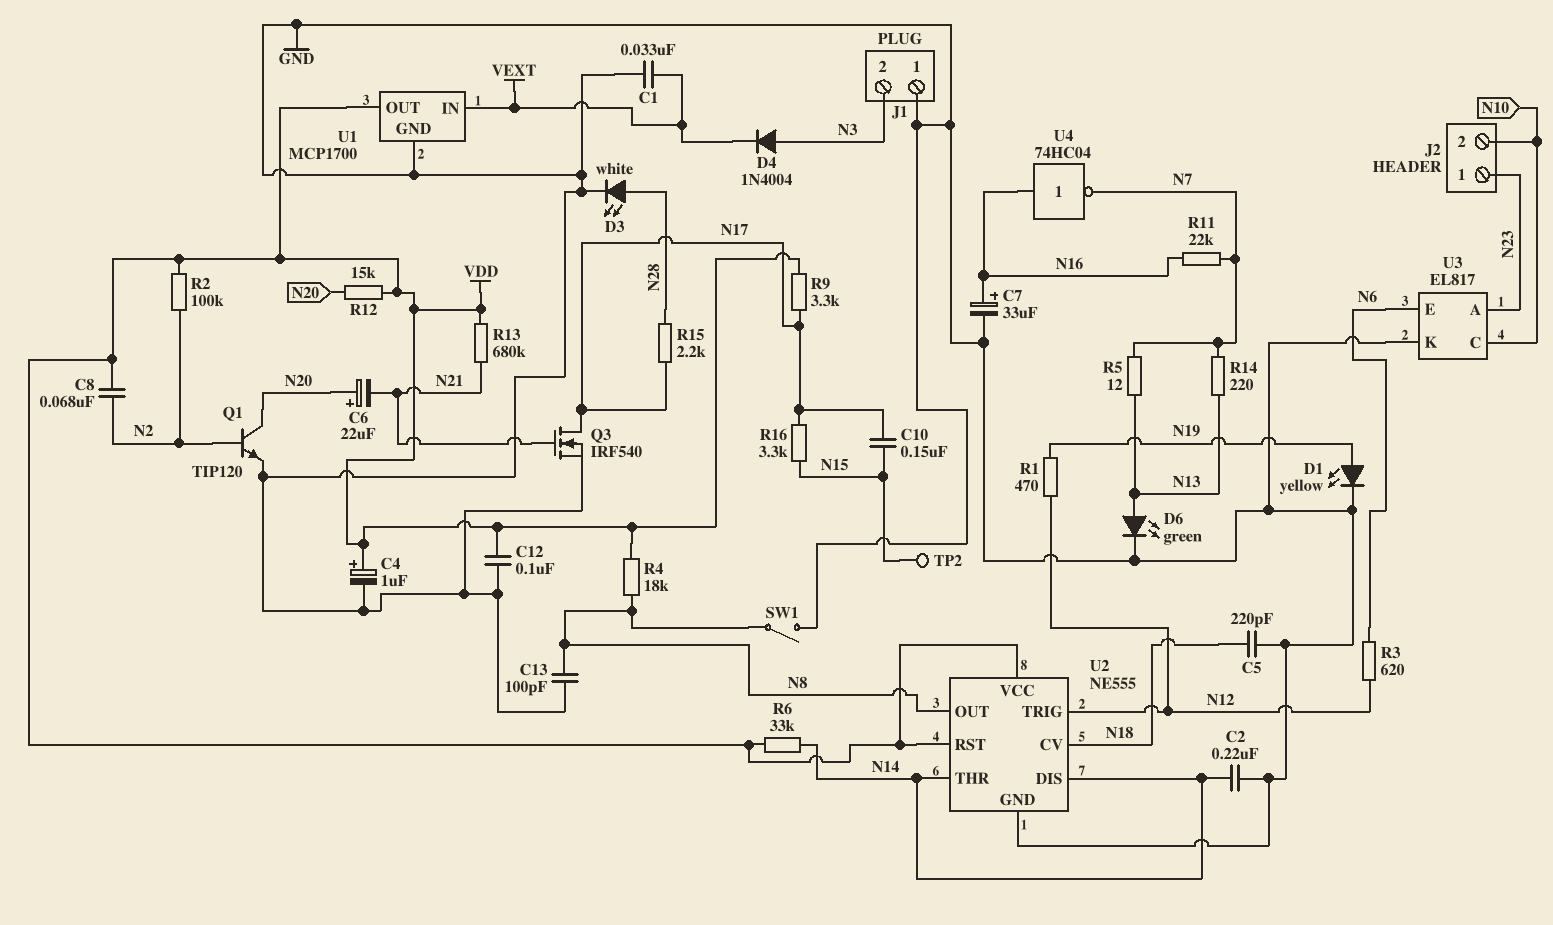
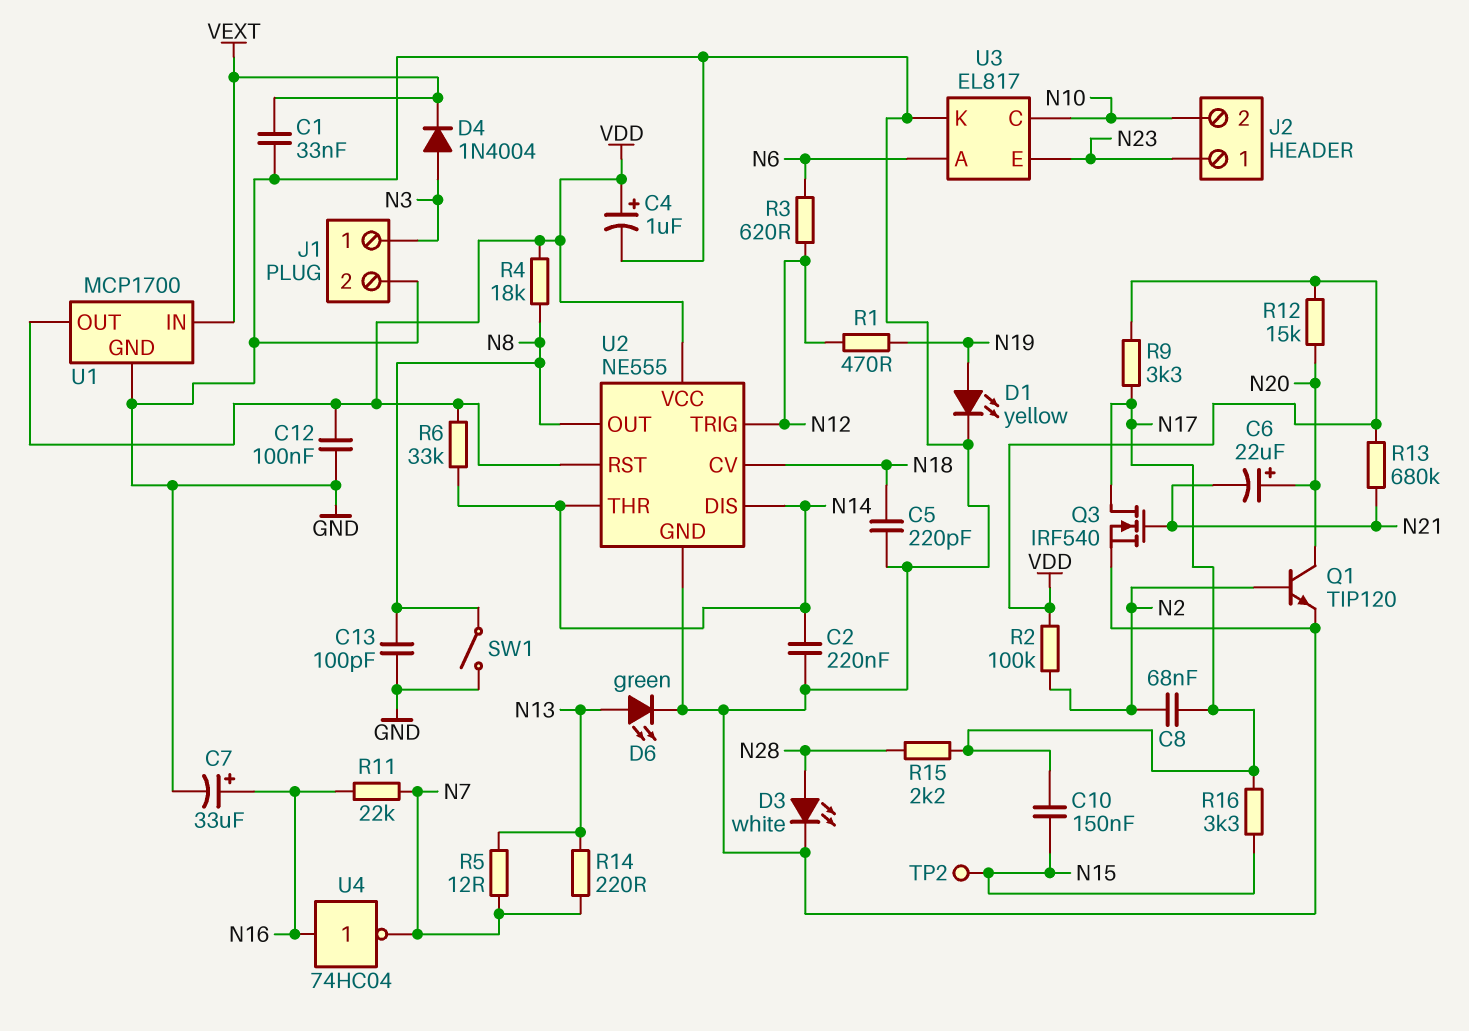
C8: 68nF (N2, VDD) -> 68nF (N2, N17)
J1 pin 1: GND -> N3
J1 pin 2: N3 -> GND
U3 pin A: N23 -> N6
U3 pin E: N6 -> N23

